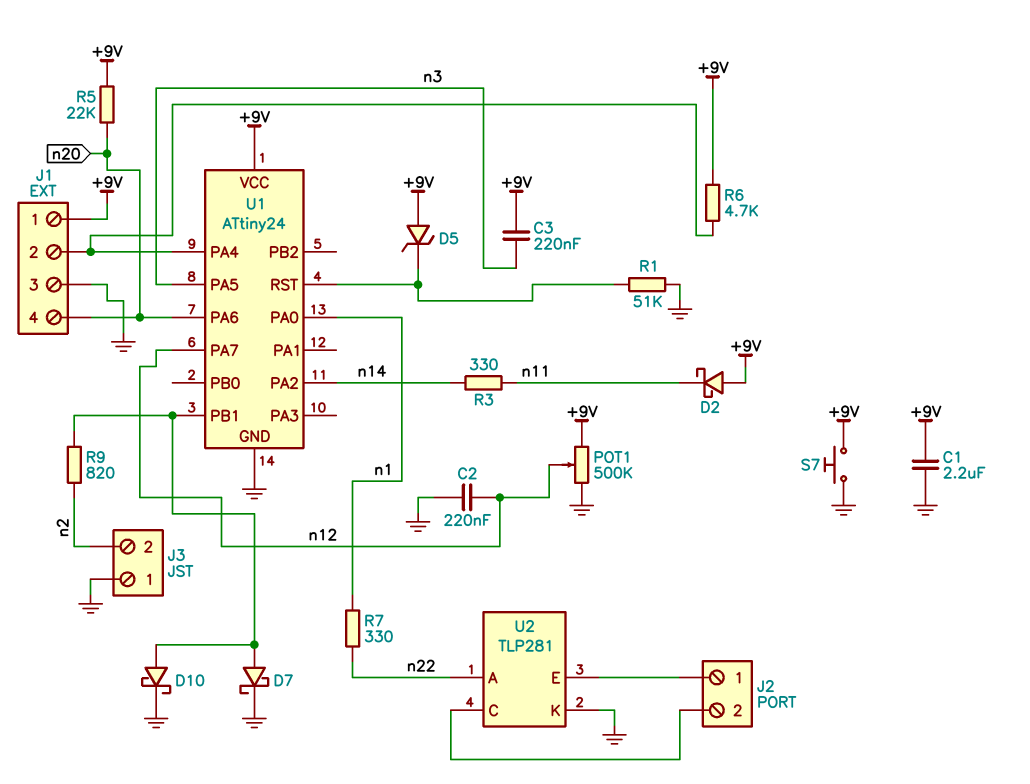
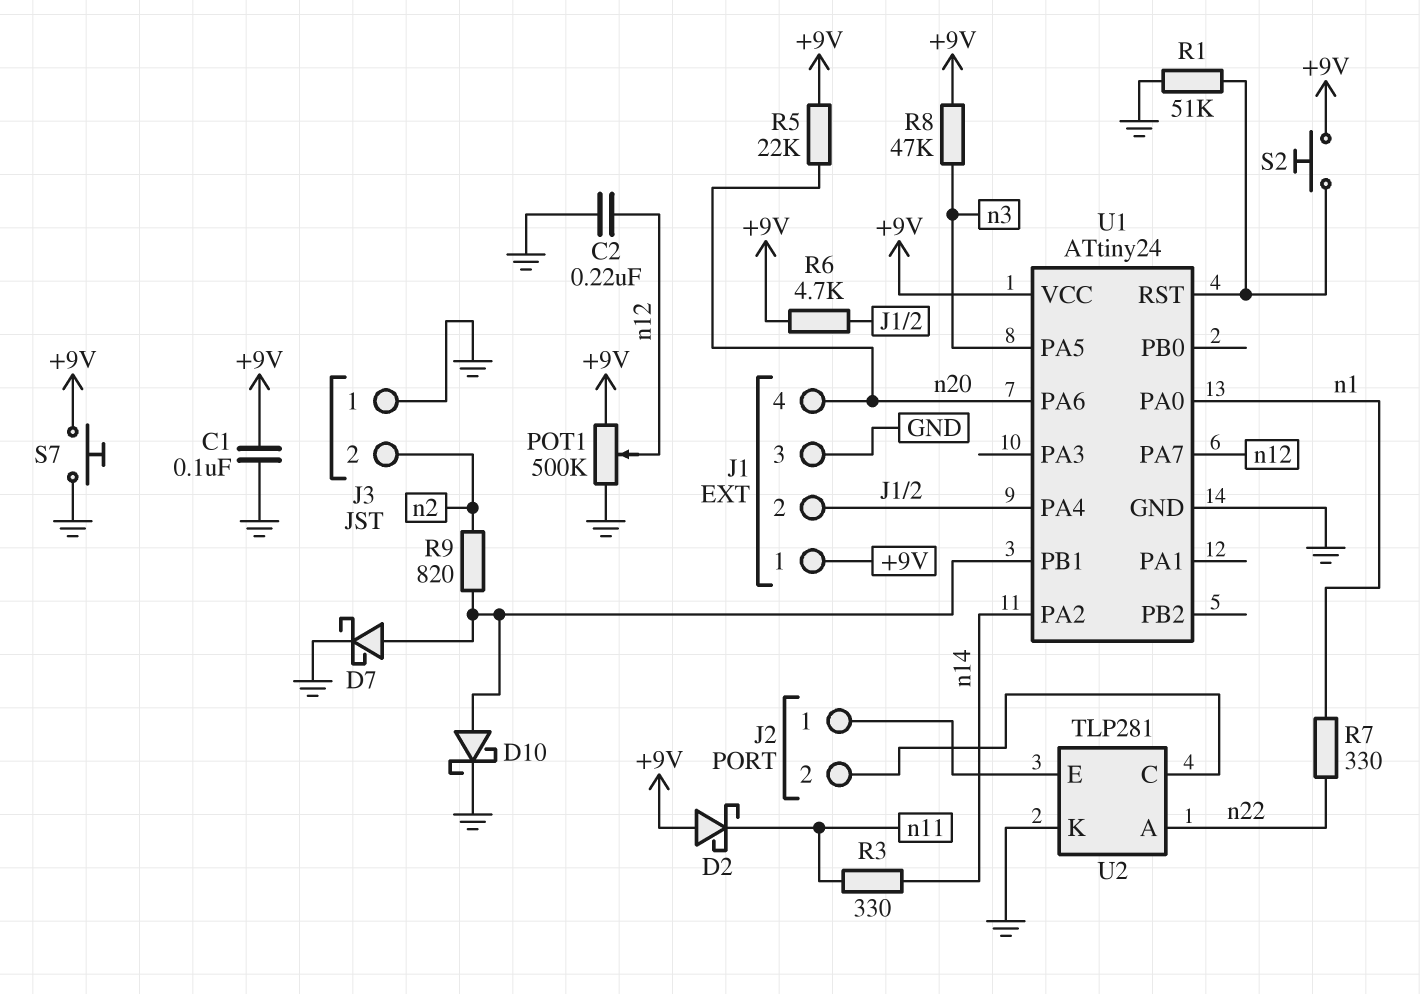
C1: 2.2uF (+9V, GND) -> 100nF (+9V, GND)
C3: 220nF (+9V, n3) -> none
D5: zener (A +9V, K U1/RST) -> none
R8: none -> 47k (+9V, n3)
S2: none -> button (+9V, U1/RST)

